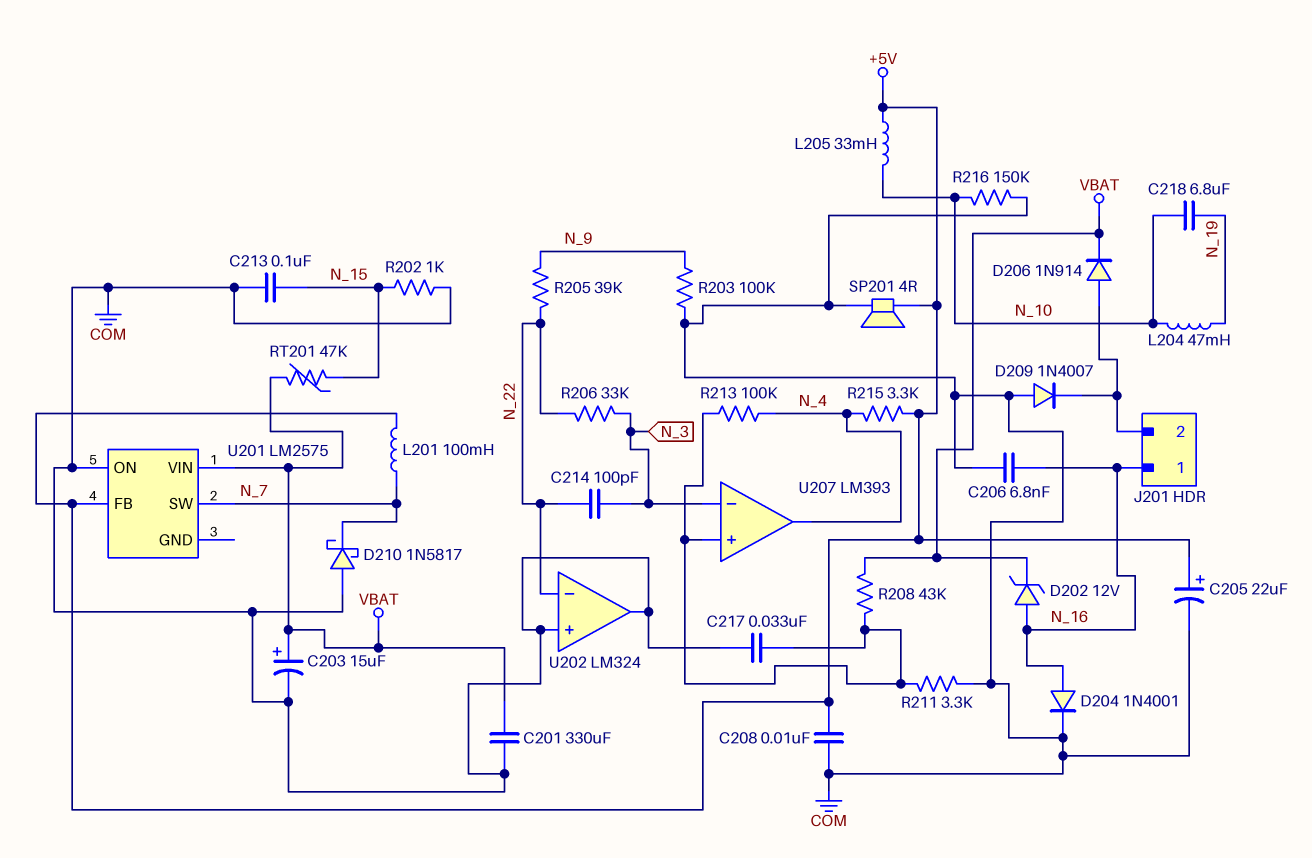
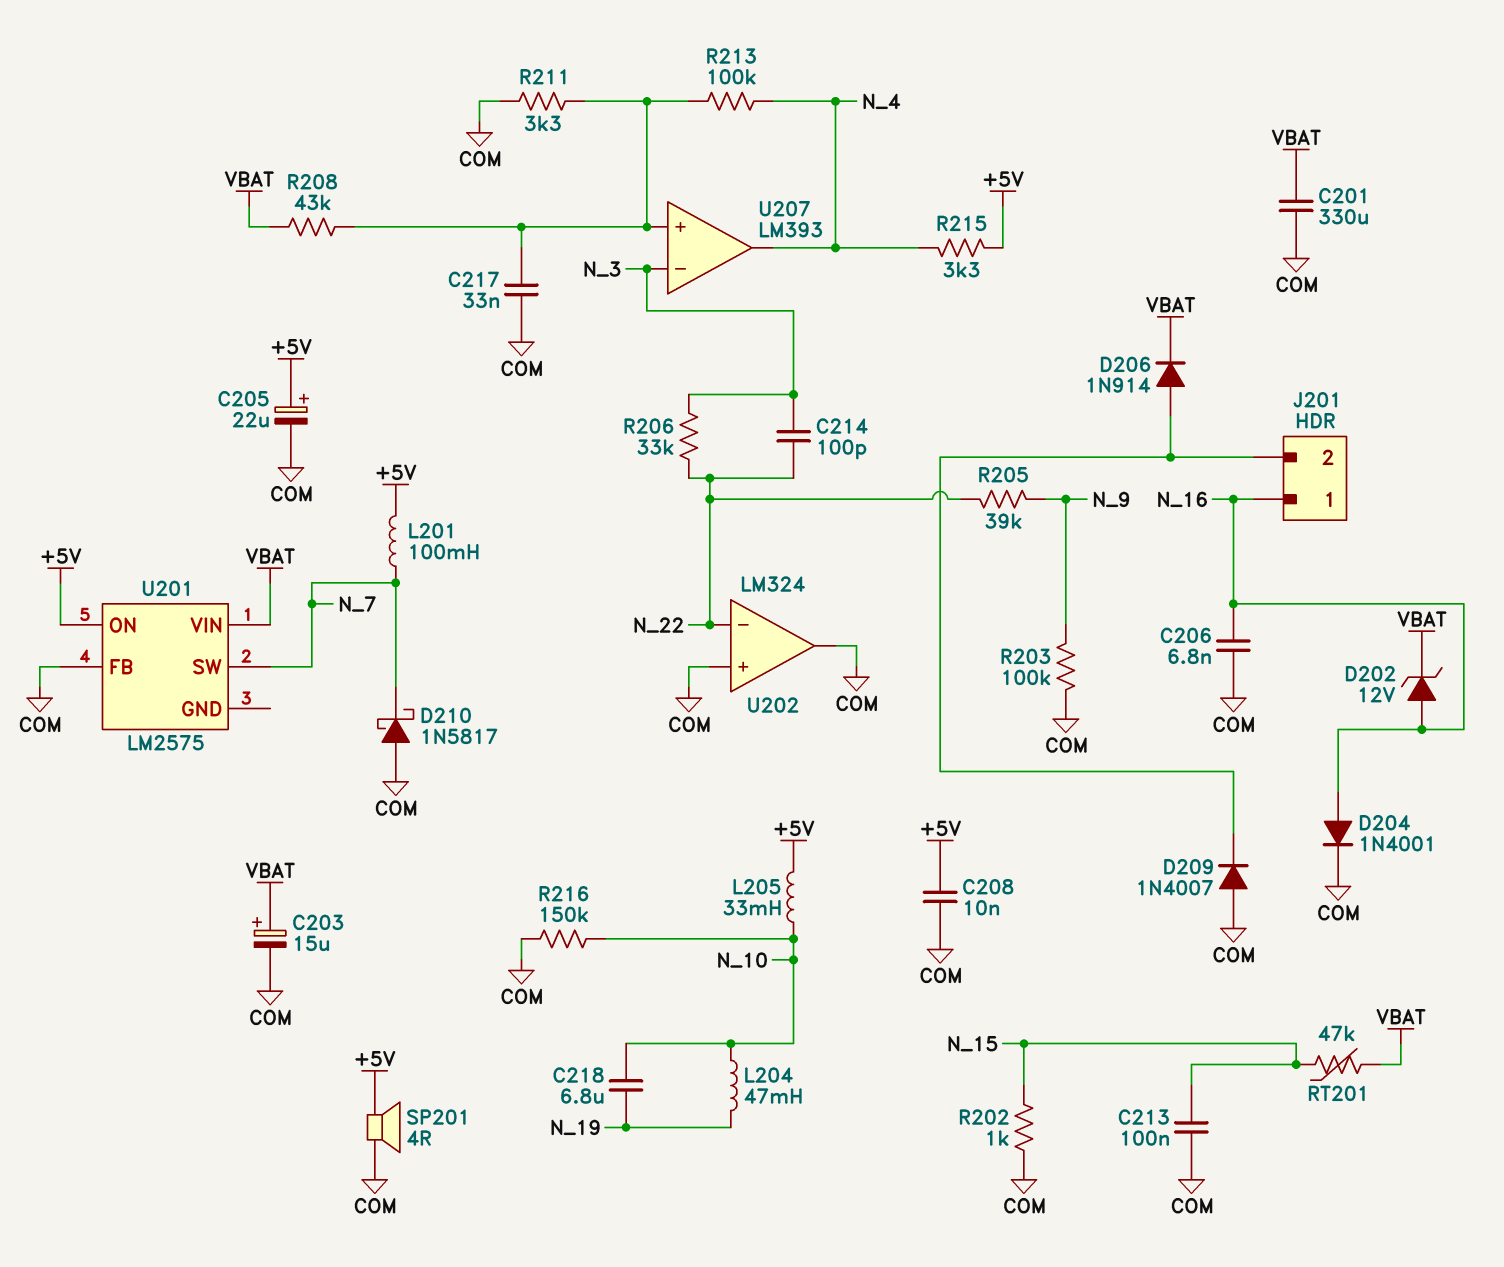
U201 pin FB: +5V -> COM
U201 pin ON: COM -> +5V

